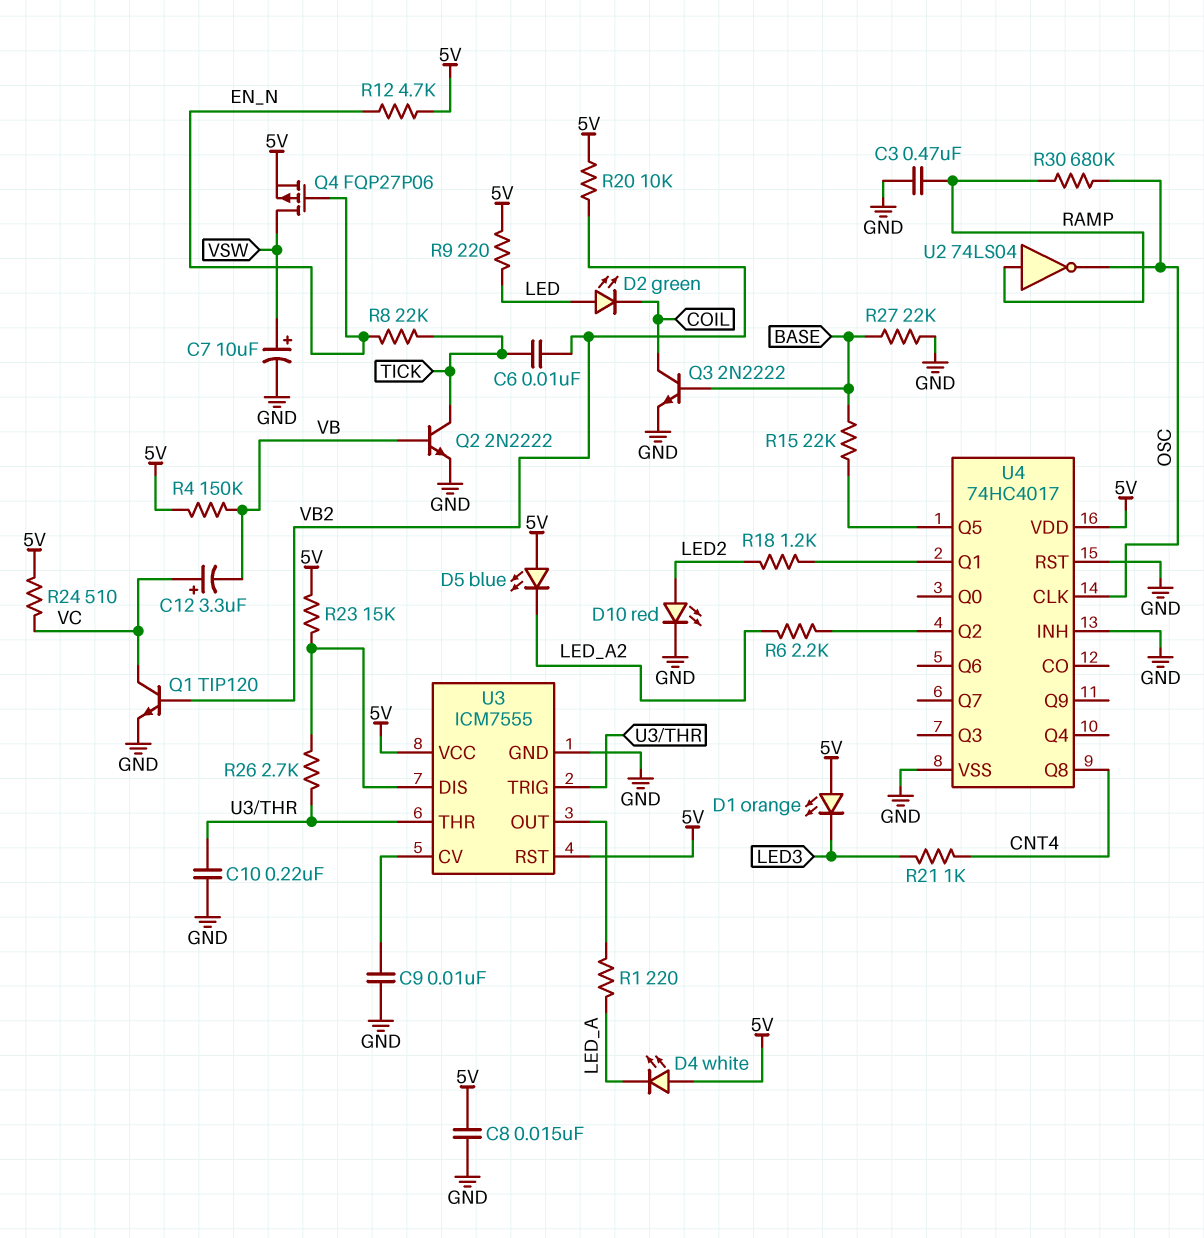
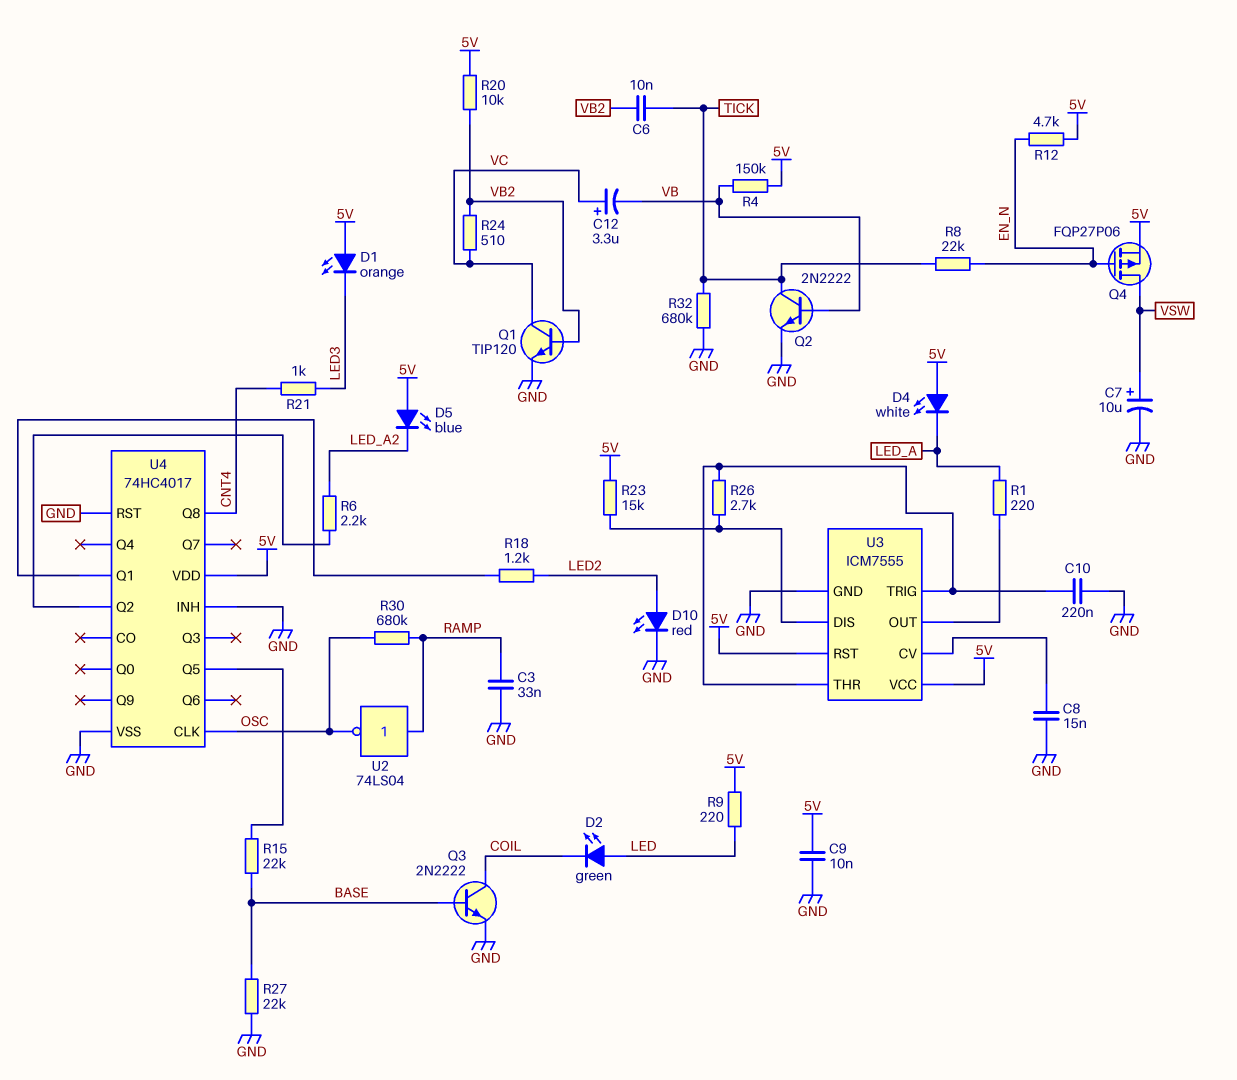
C3: 470nF (GND, RAMP) -> 33nF (GND, RAMP)
C8: 15nF (5V, GND) -> 15nF (GND, U3/CV)
C9: 10nF (GND, U3/CV) -> 10nF (5V, GND)
R24: 510 (5V, VC) -> 510 (VB2, VC)
R32: none -> 680k (GND, TICK)

